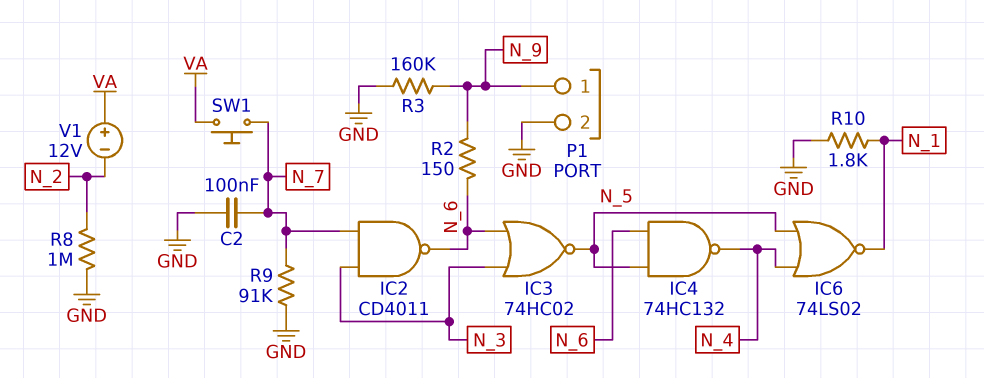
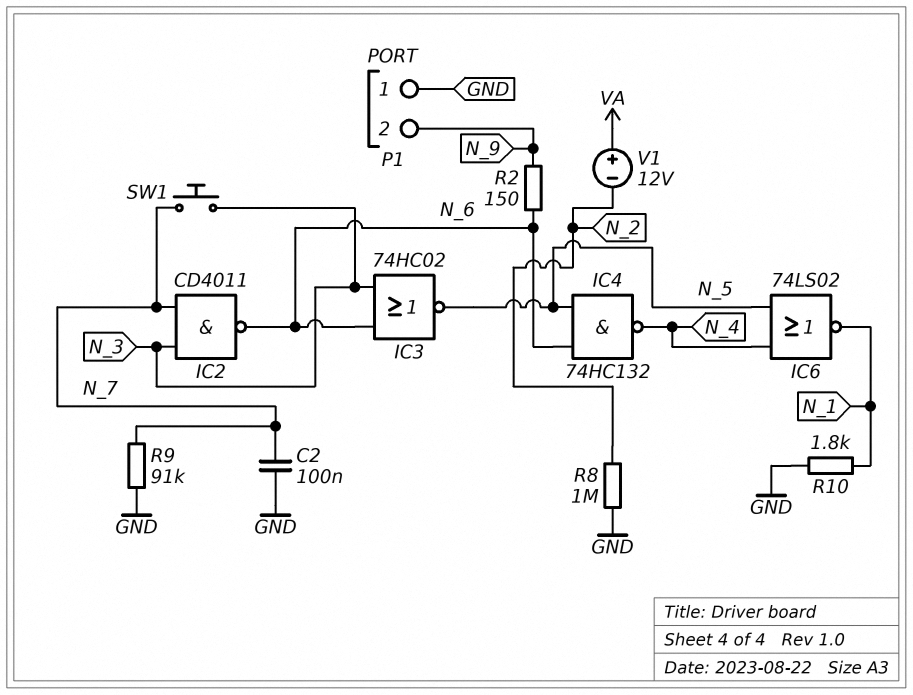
P1 pin 1: N_9 -> GND
P1 pin 2: GND -> N_9
R3: 160k (GND, N_9) -> none
SW1: button (N_7, VA) -> button (N_3, N_7)

